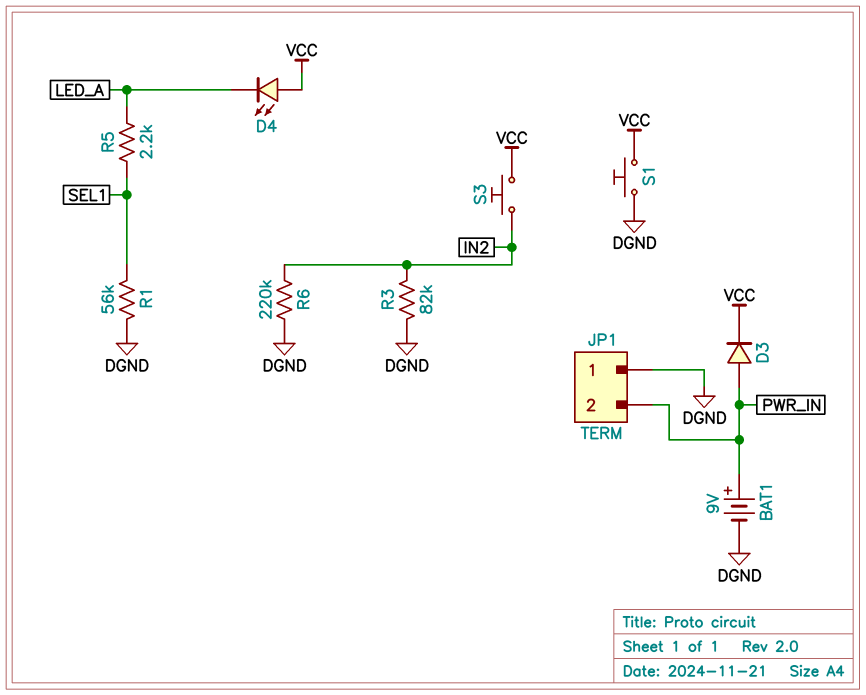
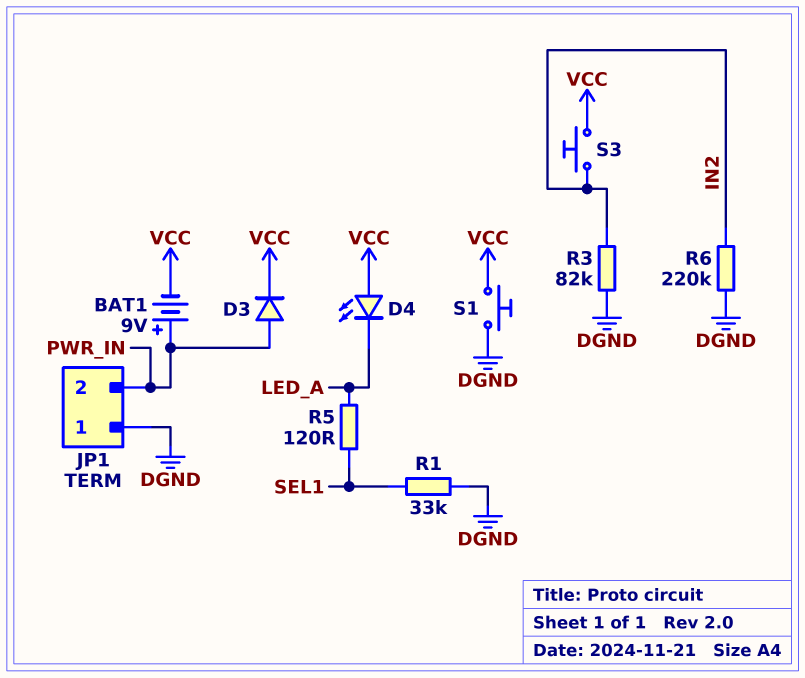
BAT1: 9V (plus PWR_IN, minus DGND) -> 9V (plus PWR_IN, minus VCC)
R1: 56k (DGND, SEL1) -> 33k (DGND, SEL1)
R5: 2.2k (LED_A, SEL1) -> 120 (LED_A, SEL1)

